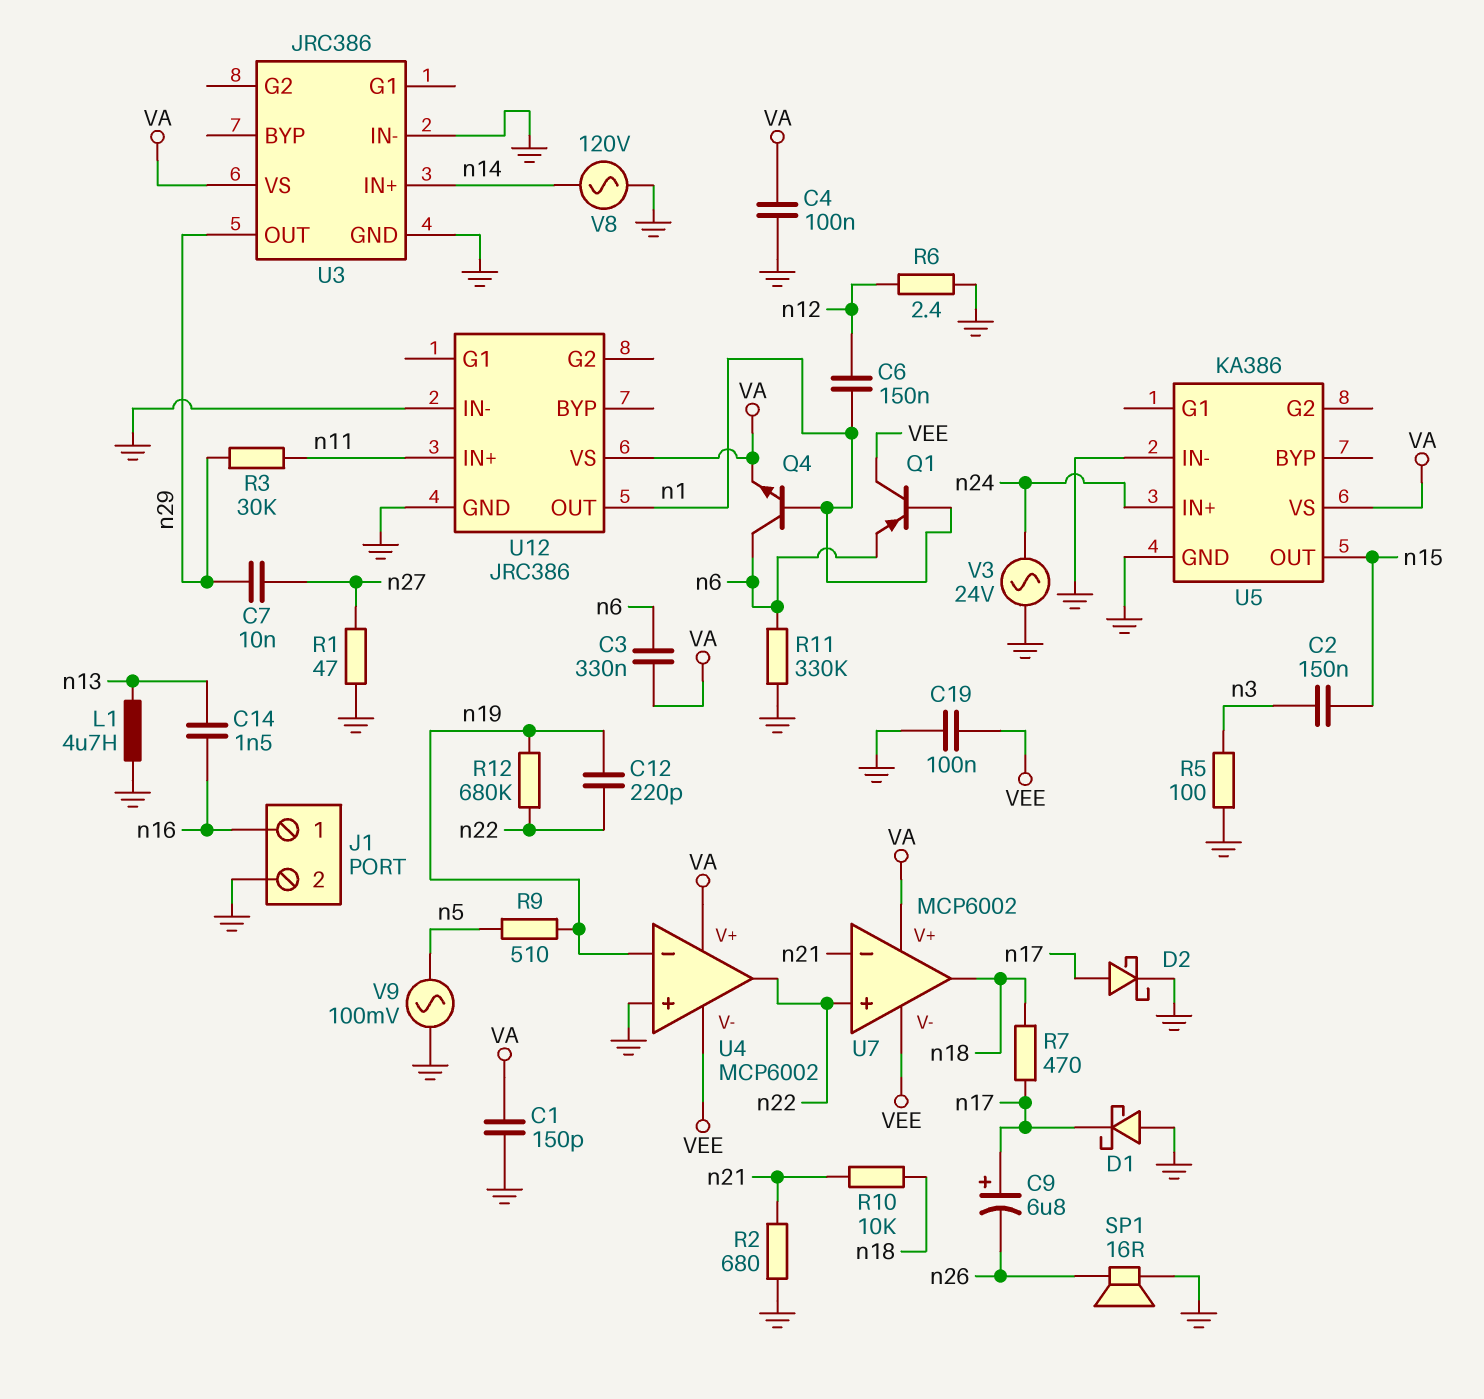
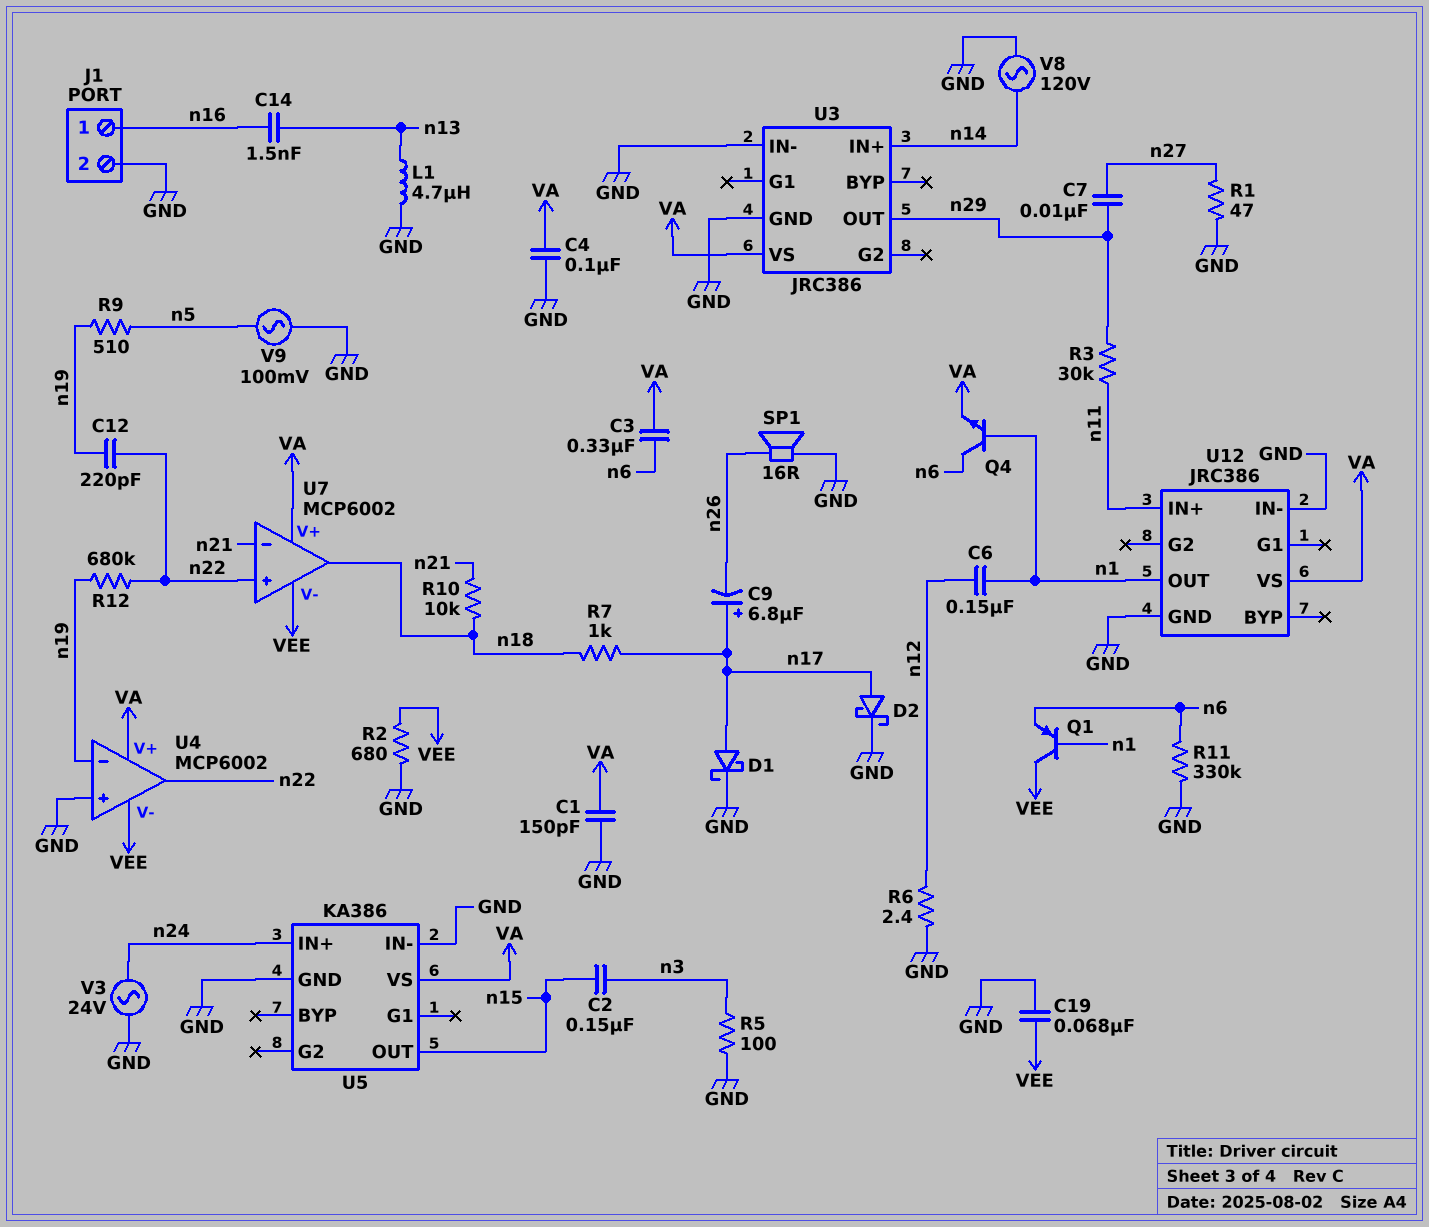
C19: 100nF (GND, VEE) -> 68nF (GND, VEE)
D1: schottky (A GND, K n17) -> schottky (A n17, K GND)
R2: 680 (GND, n21) -> 680 (GND, VEE)
R7: 470 (n17, n18) -> 1k (n17, n18)

